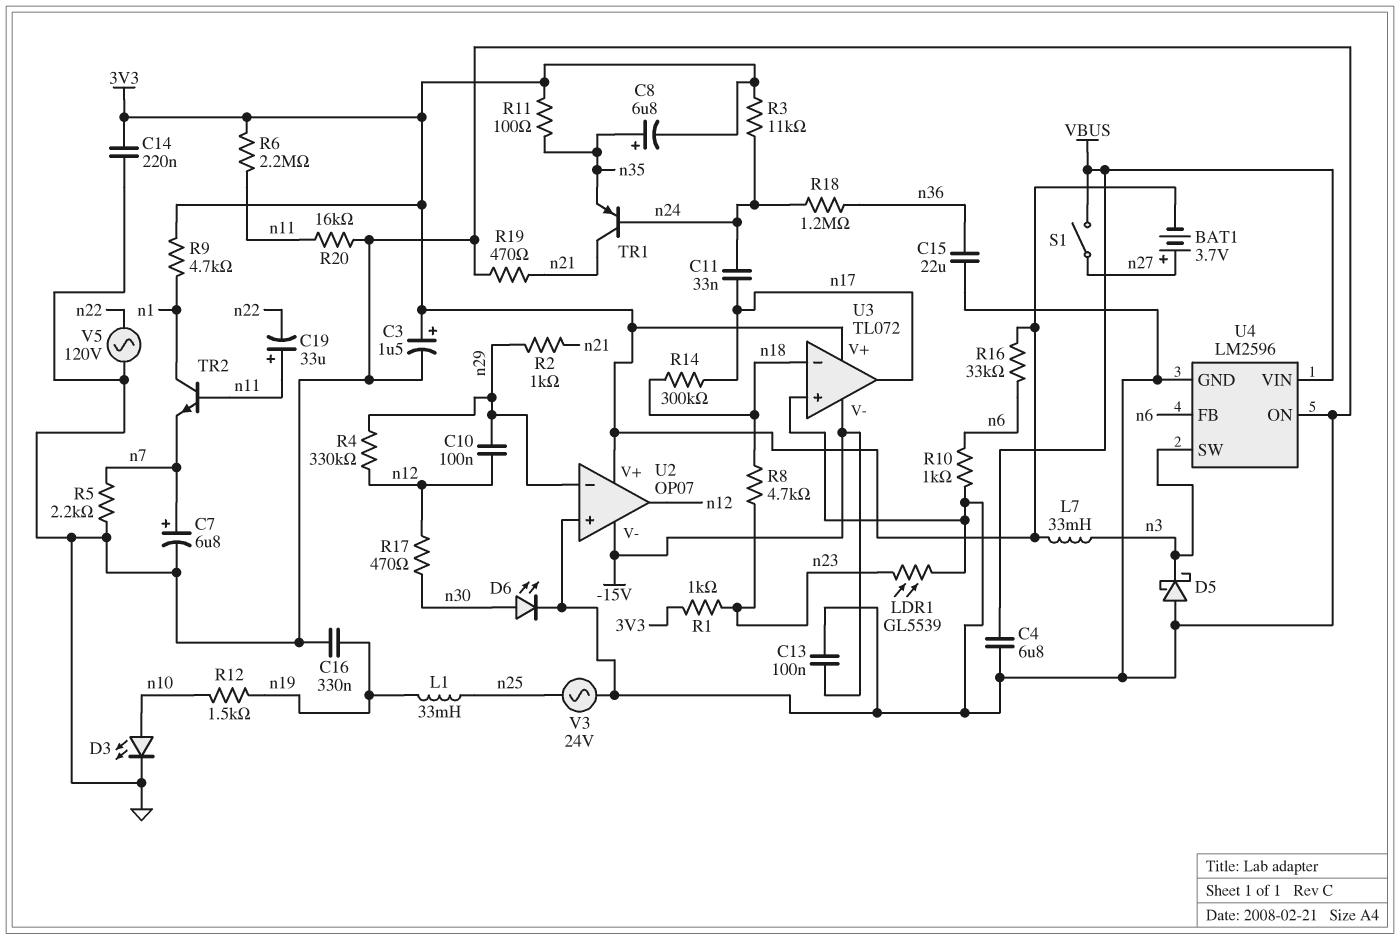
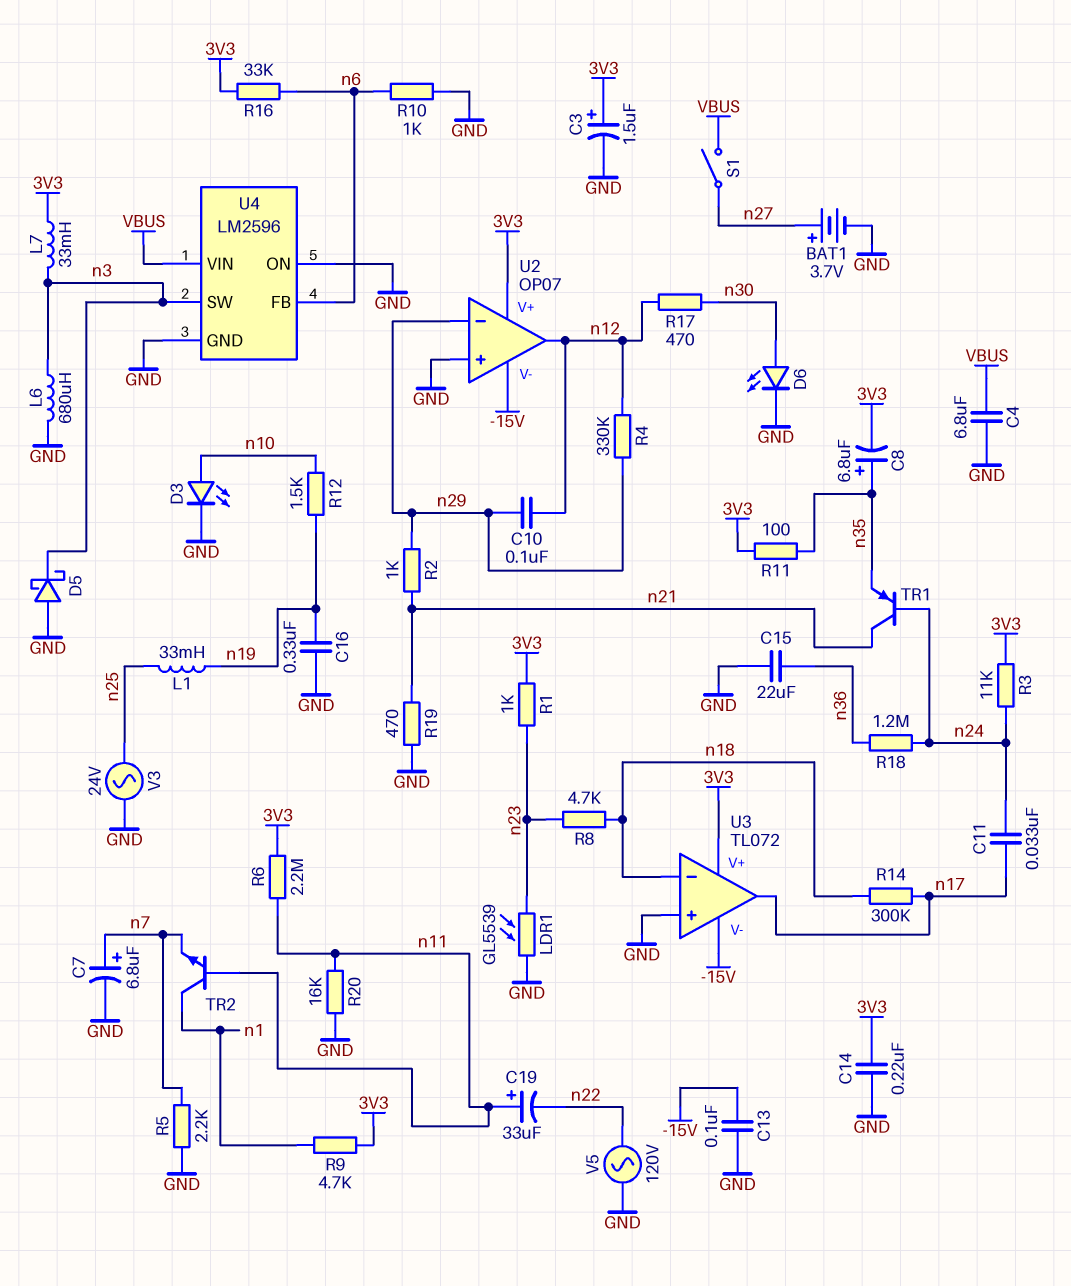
BAT1: 3.7V (plus n27, minus 3V3) -> 3.7V (plus n27, minus GND)
L6: none -> 680uH (GND, n3)

